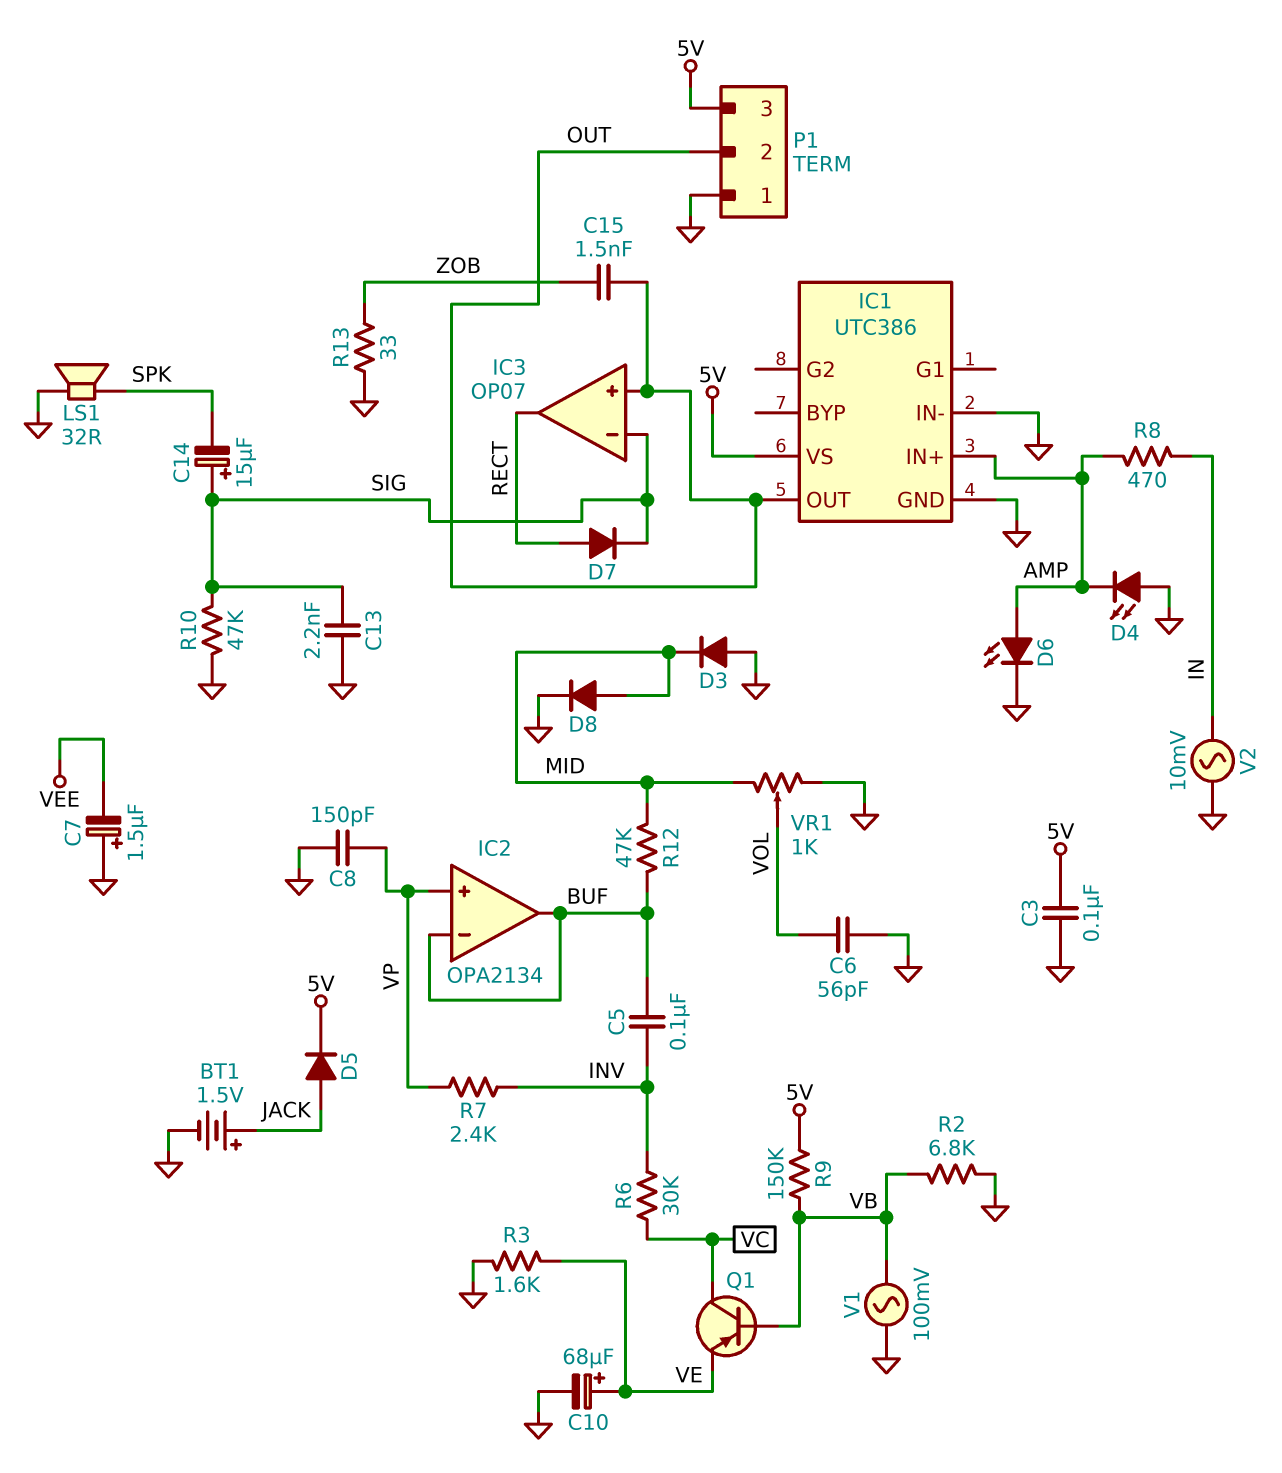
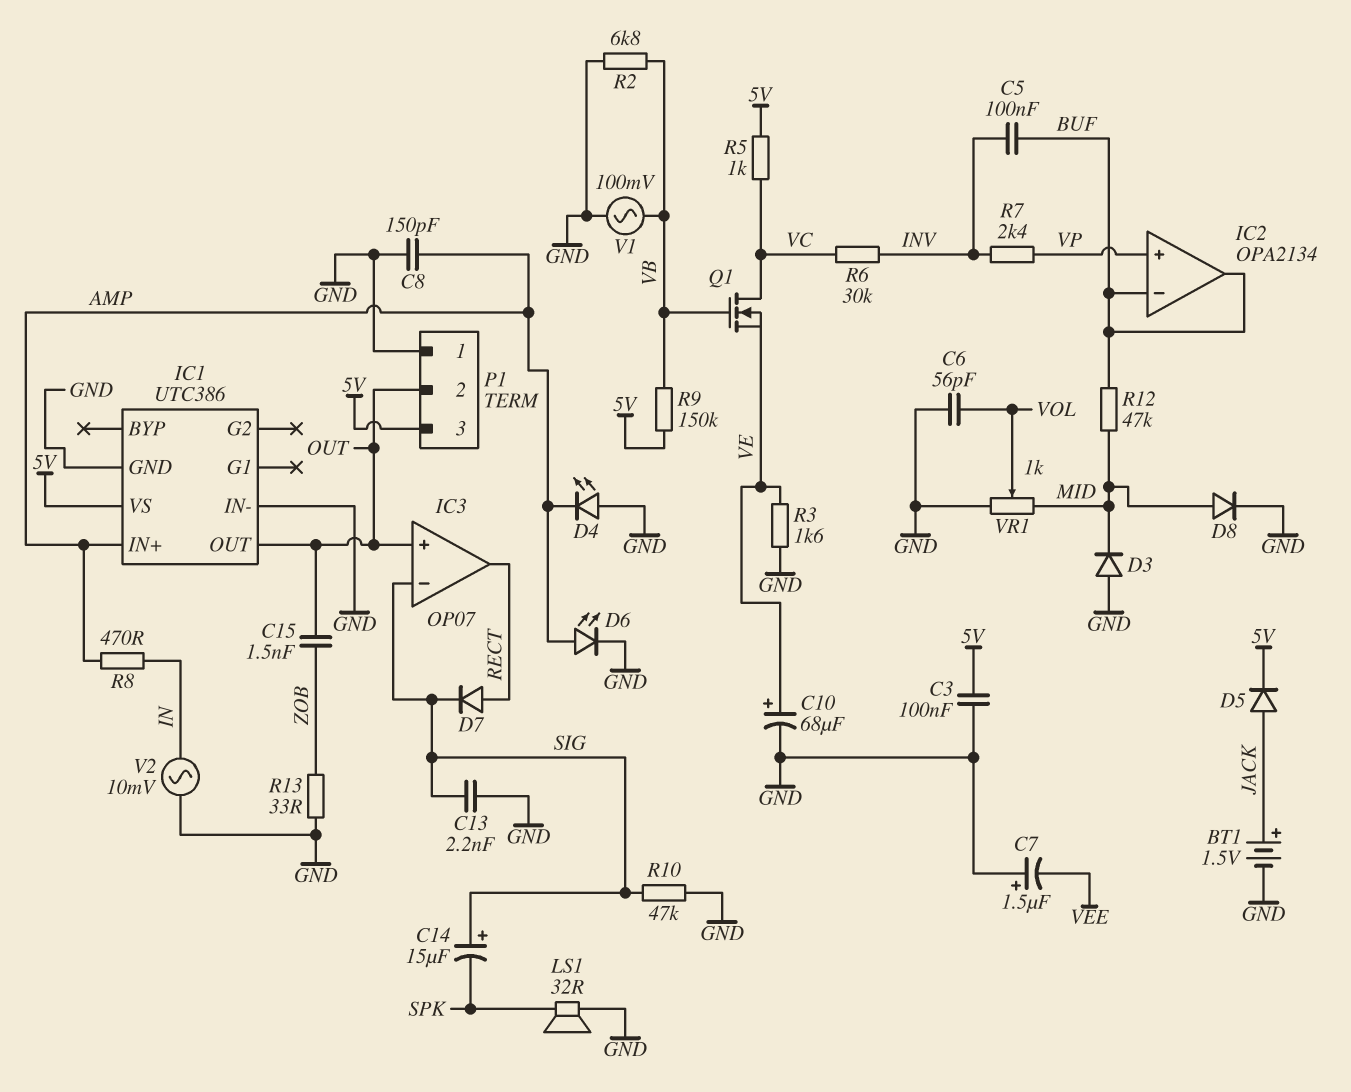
C8: 150pF (GND, VP) -> 150pF (AMP, GND)
Q1: PNP (B VB, C VC, E VE) -> NMOS (G VB, D VC, S VE)
R5: none -> 1k (5V, VC)

